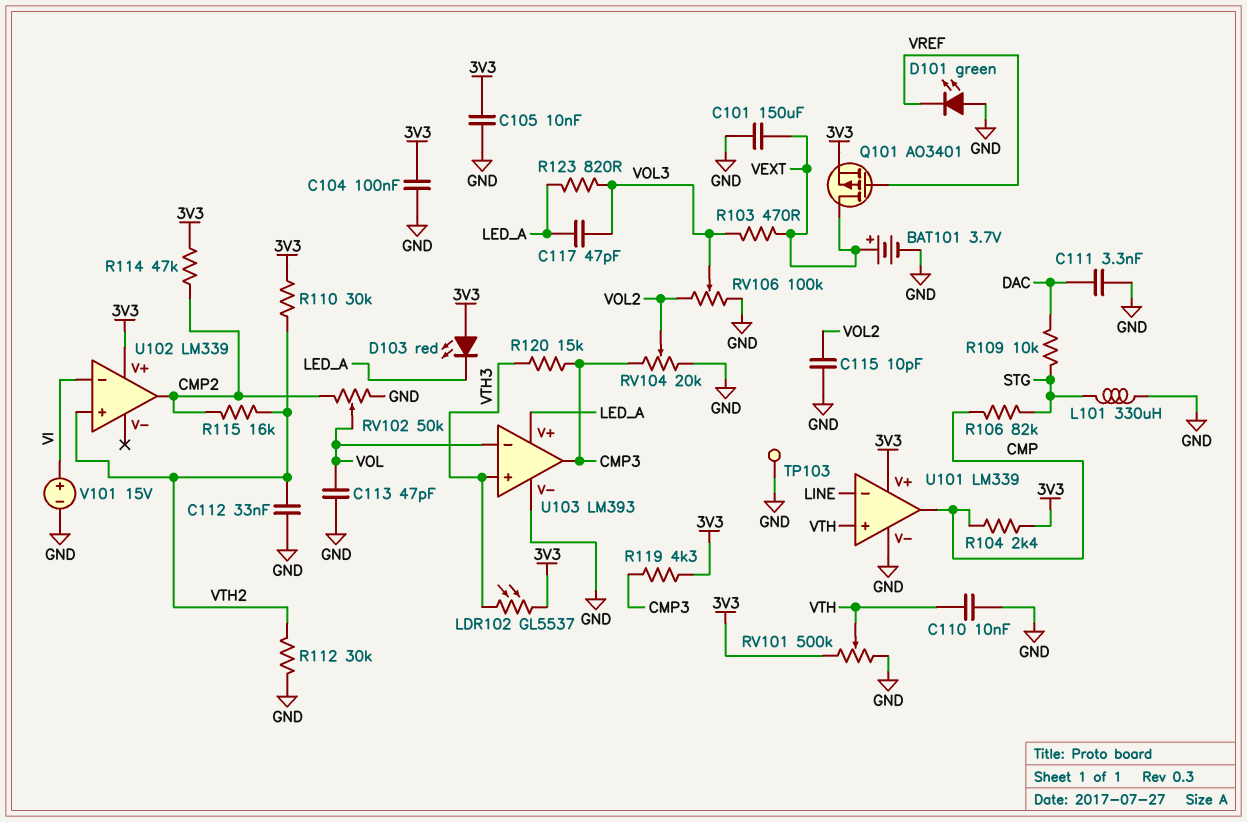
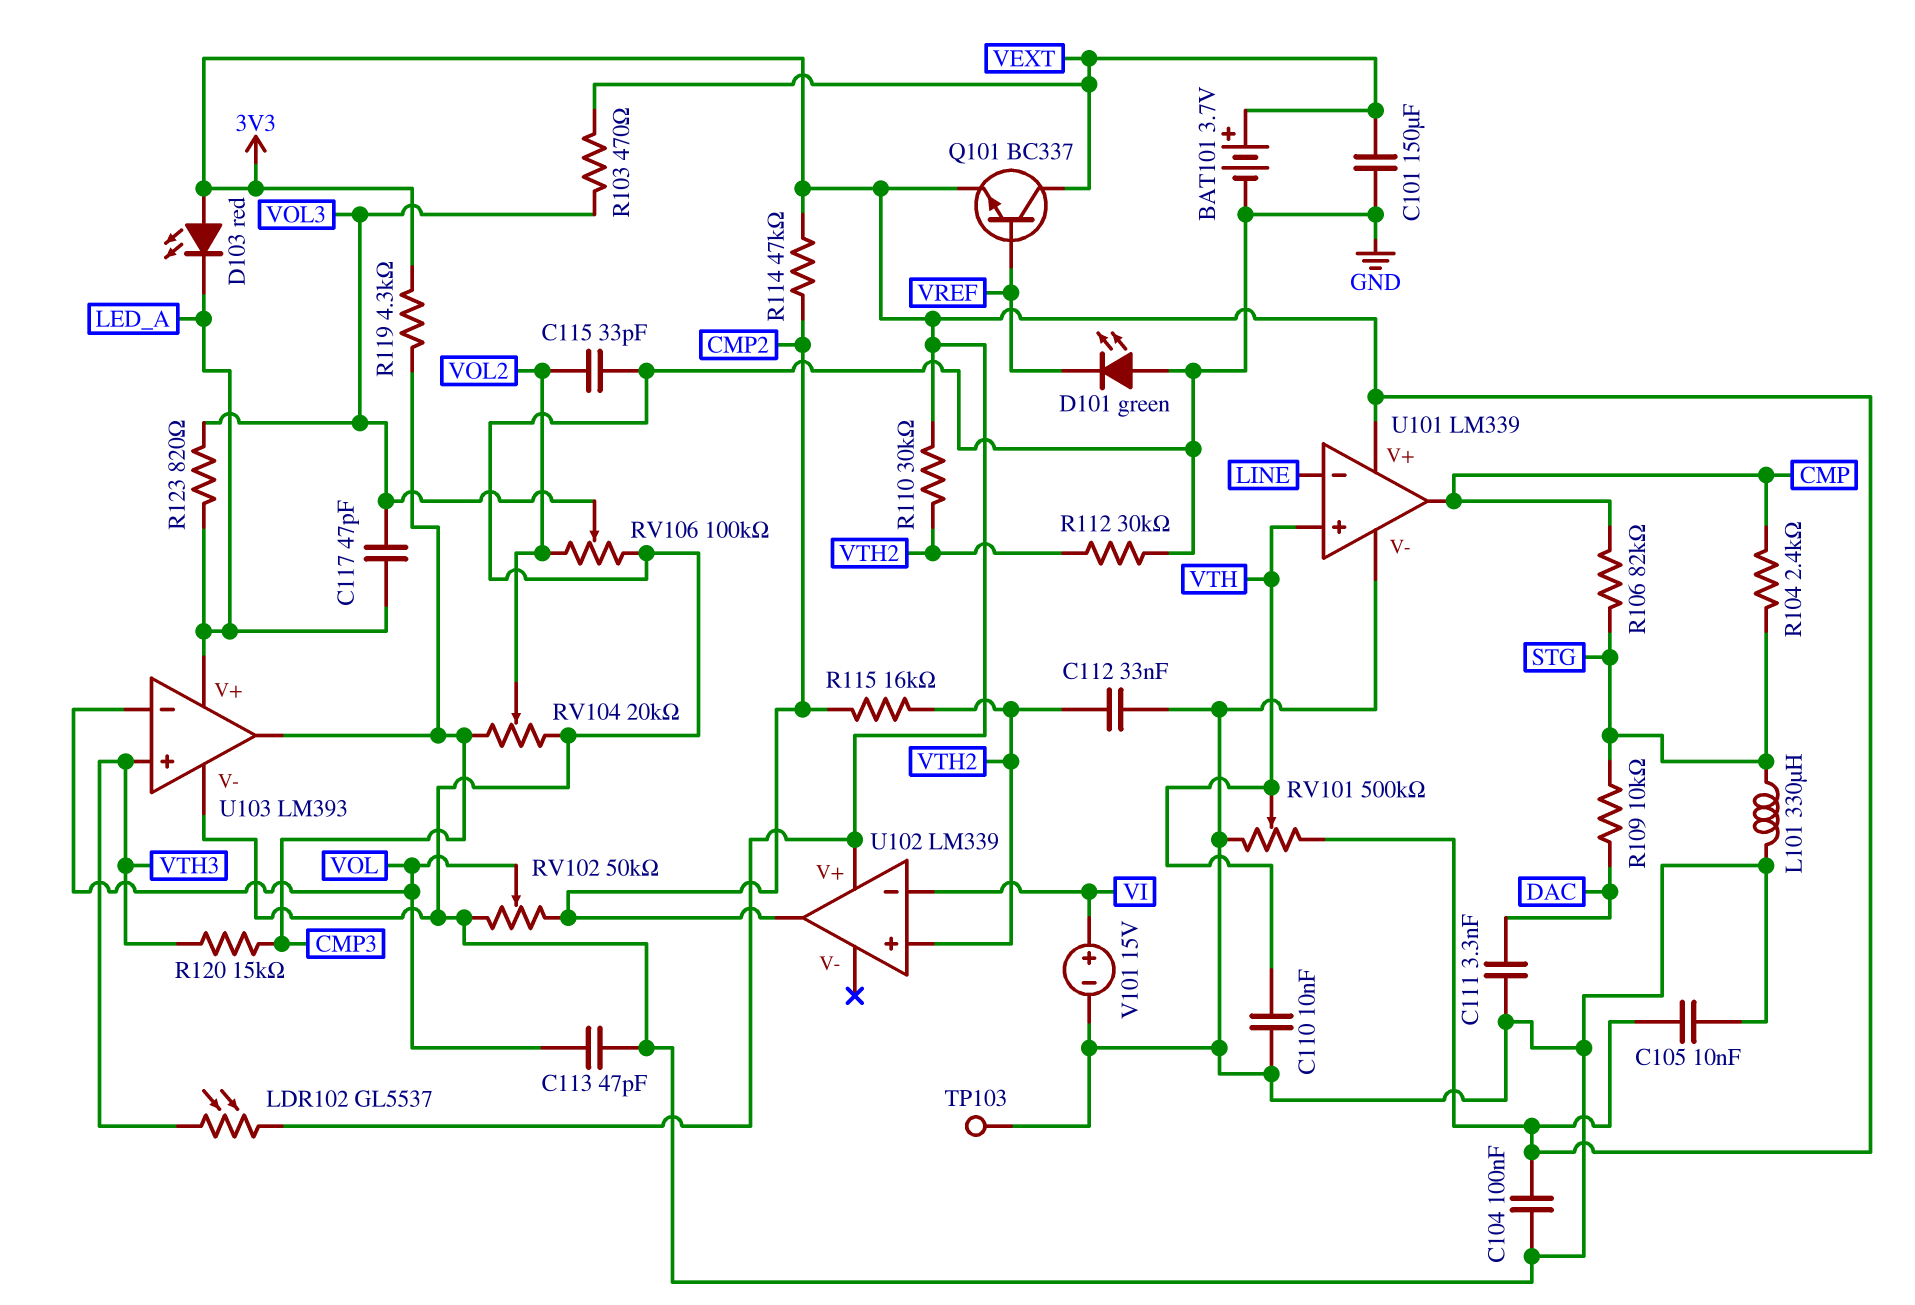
C115: 10pF (GND, VOL2) -> 33pF (GND, VOL2)
Q101: PMOS AO3401 (G VREF, D VEXT, S 3V3) -> NPN BC337 (B VREF, C VEXT, E 3V3)
R104: 2.4k (3V3, CMP) -> 2.4k (CMP, STG)

